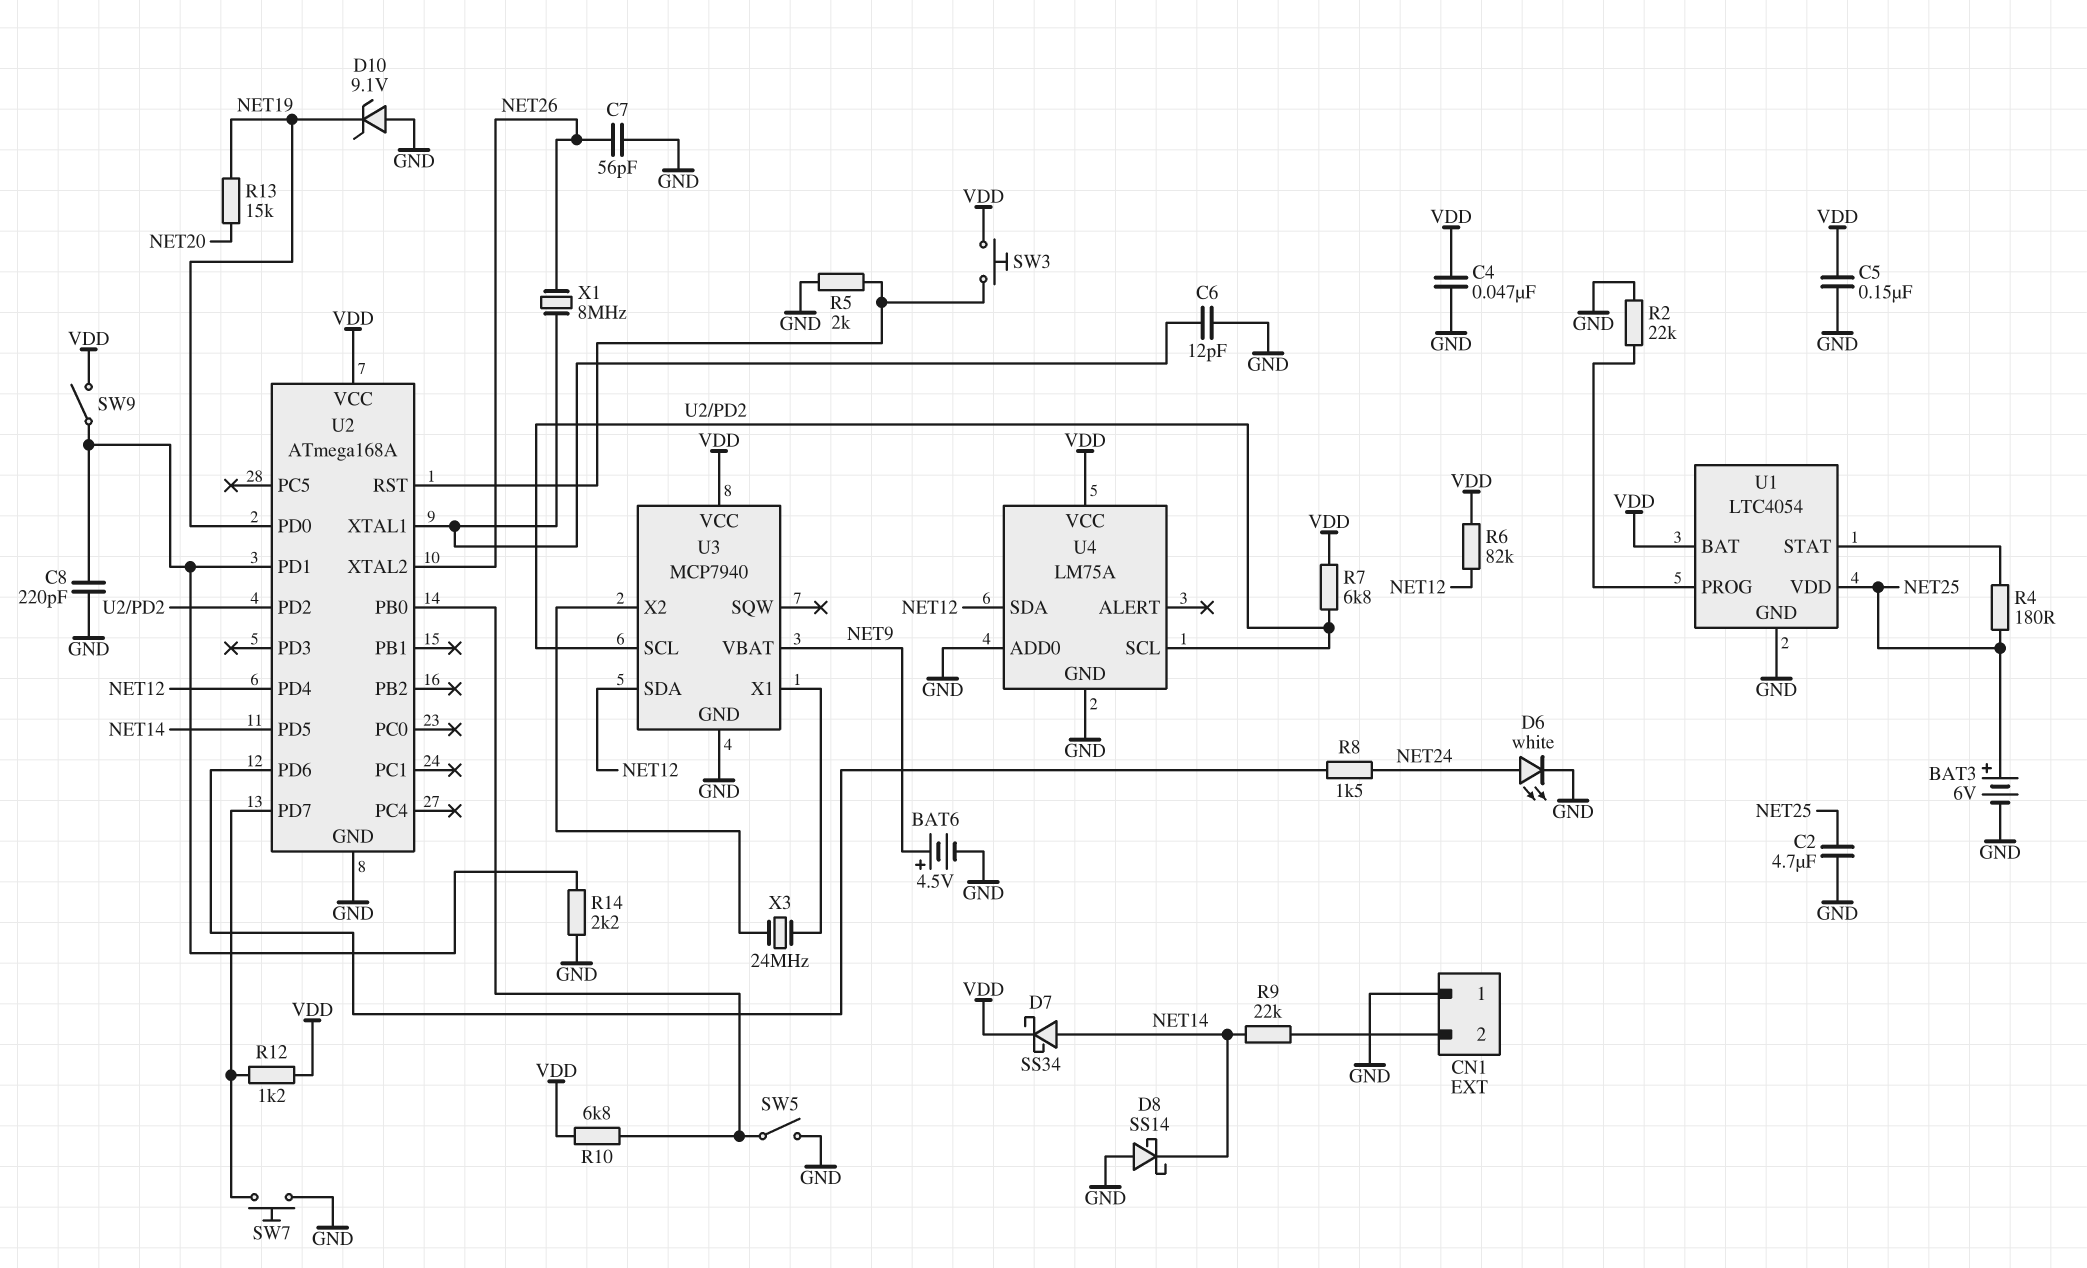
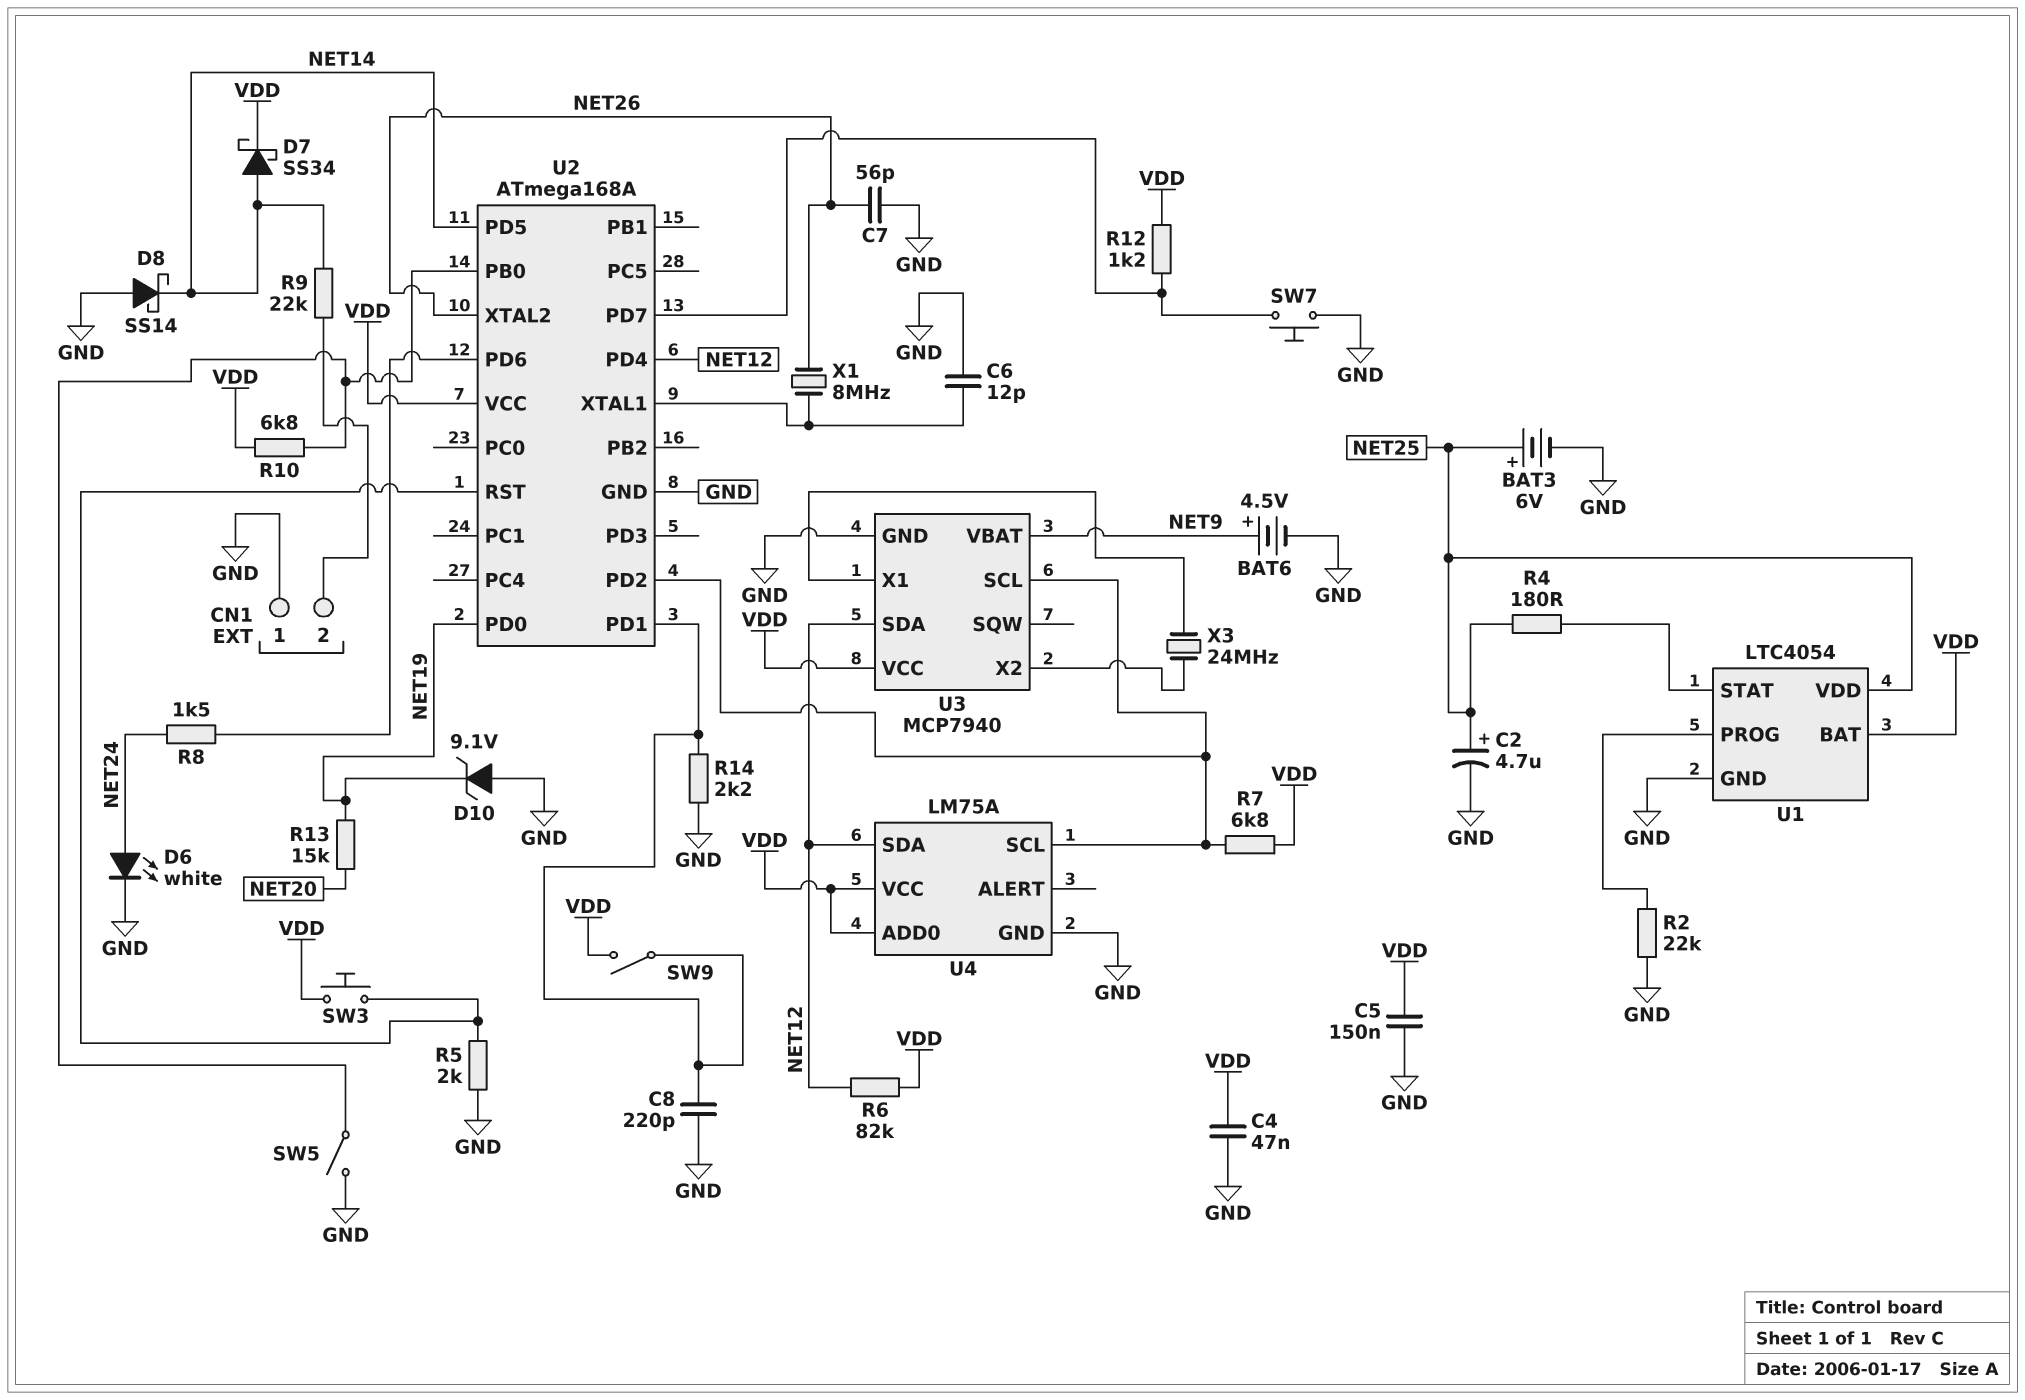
C2: 4.7uF (GND, NET25) -> 4.7uF (plus NET25, minus GND)
U4 pin ADD0: GND -> VDD

